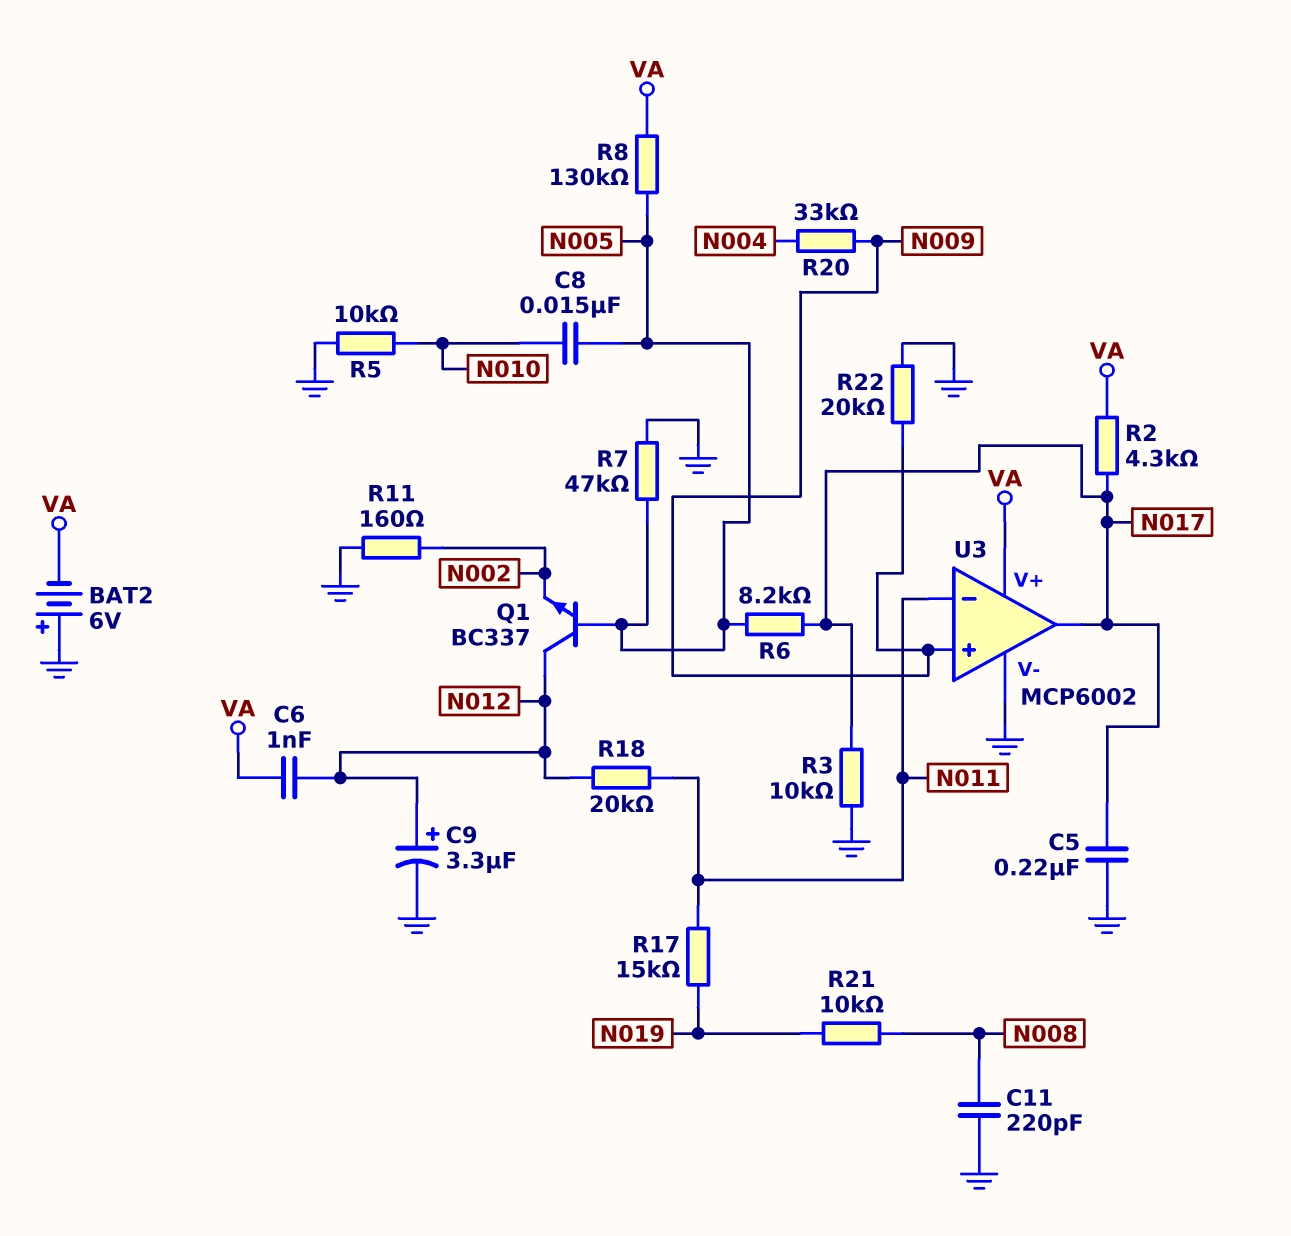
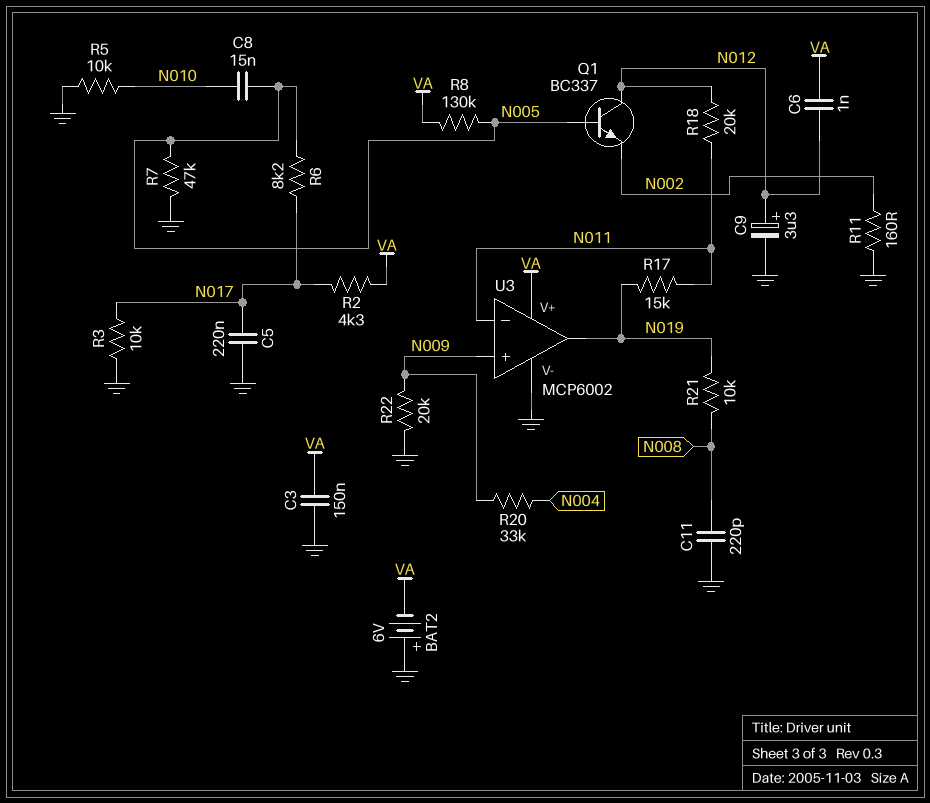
C3: none -> 150nF (GND, VA)
U3 pin out: N017 -> N019

